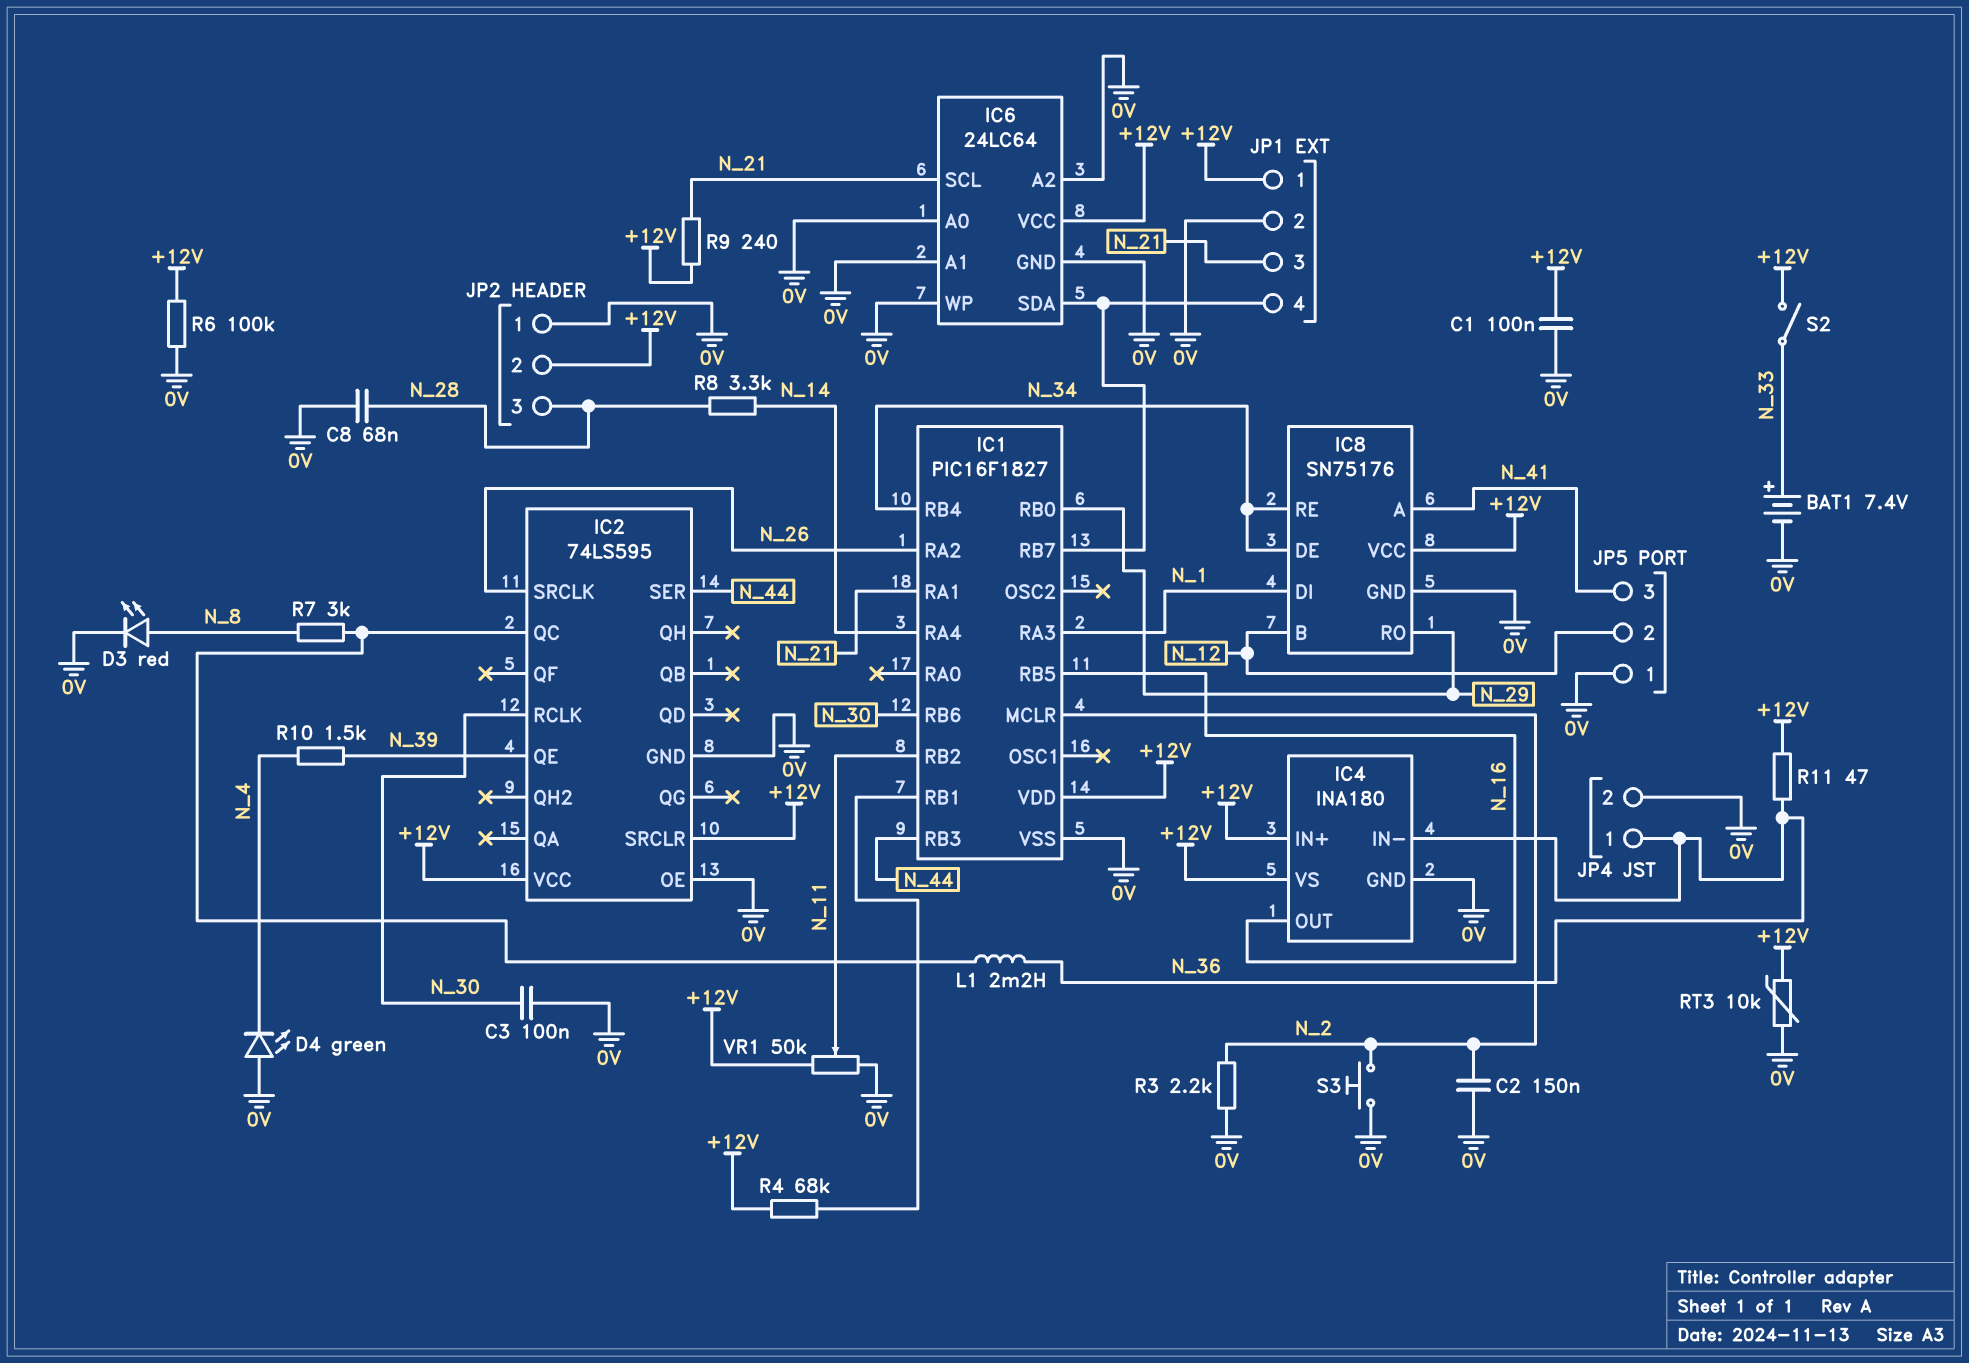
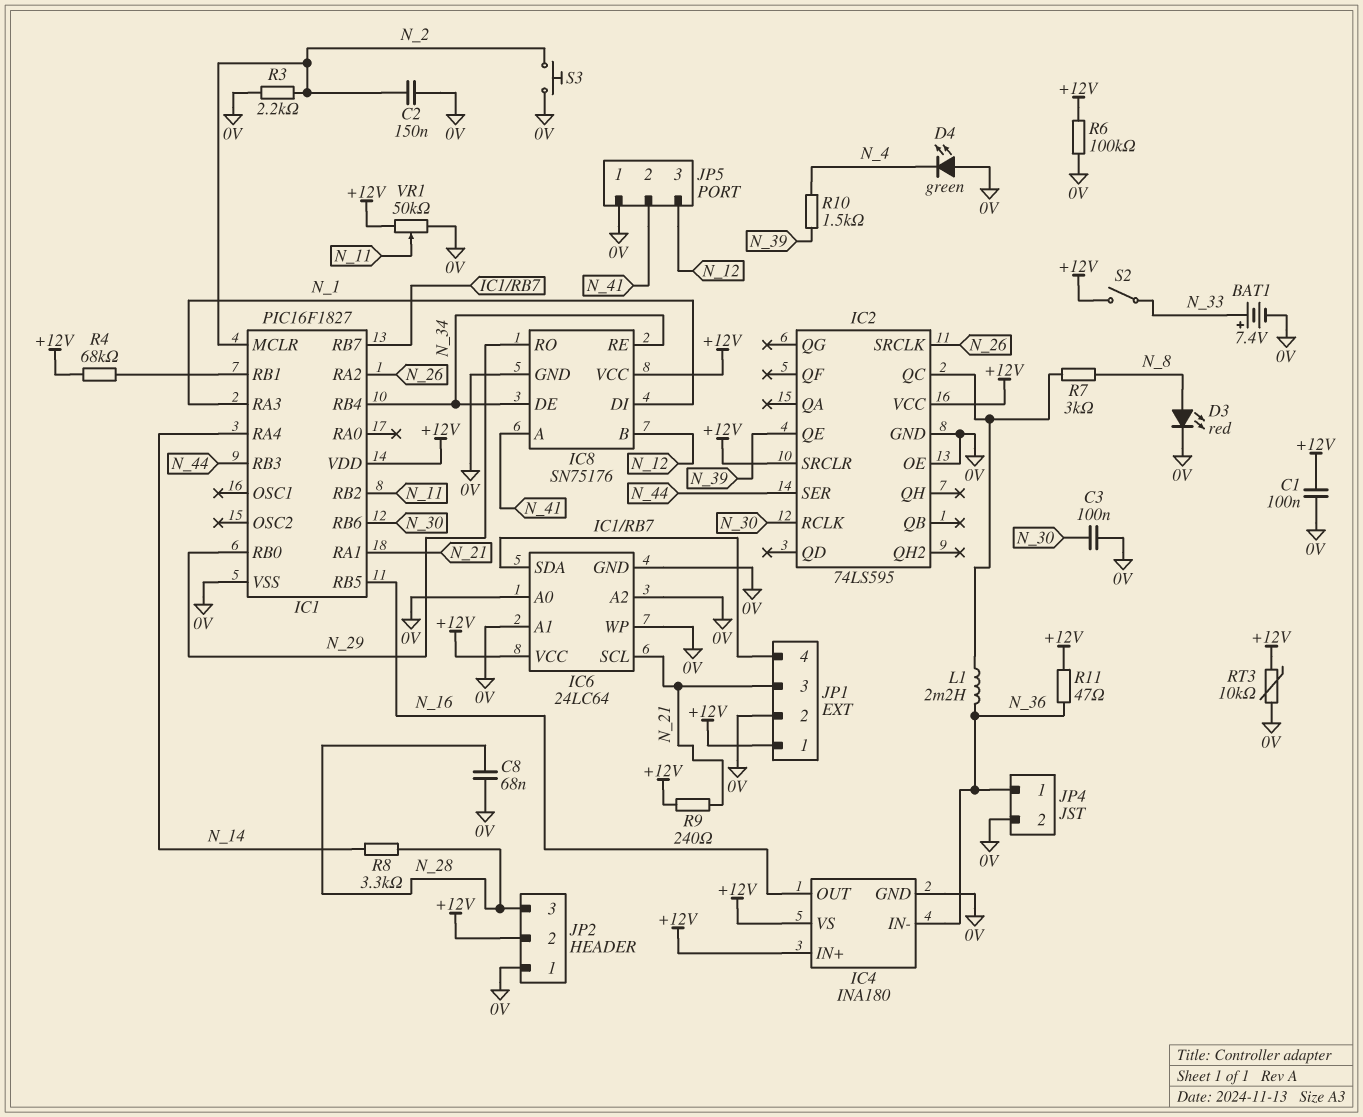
JP5 pin 2: N_12 -> N_41
JP5 pin 3: N_41 -> N_12

